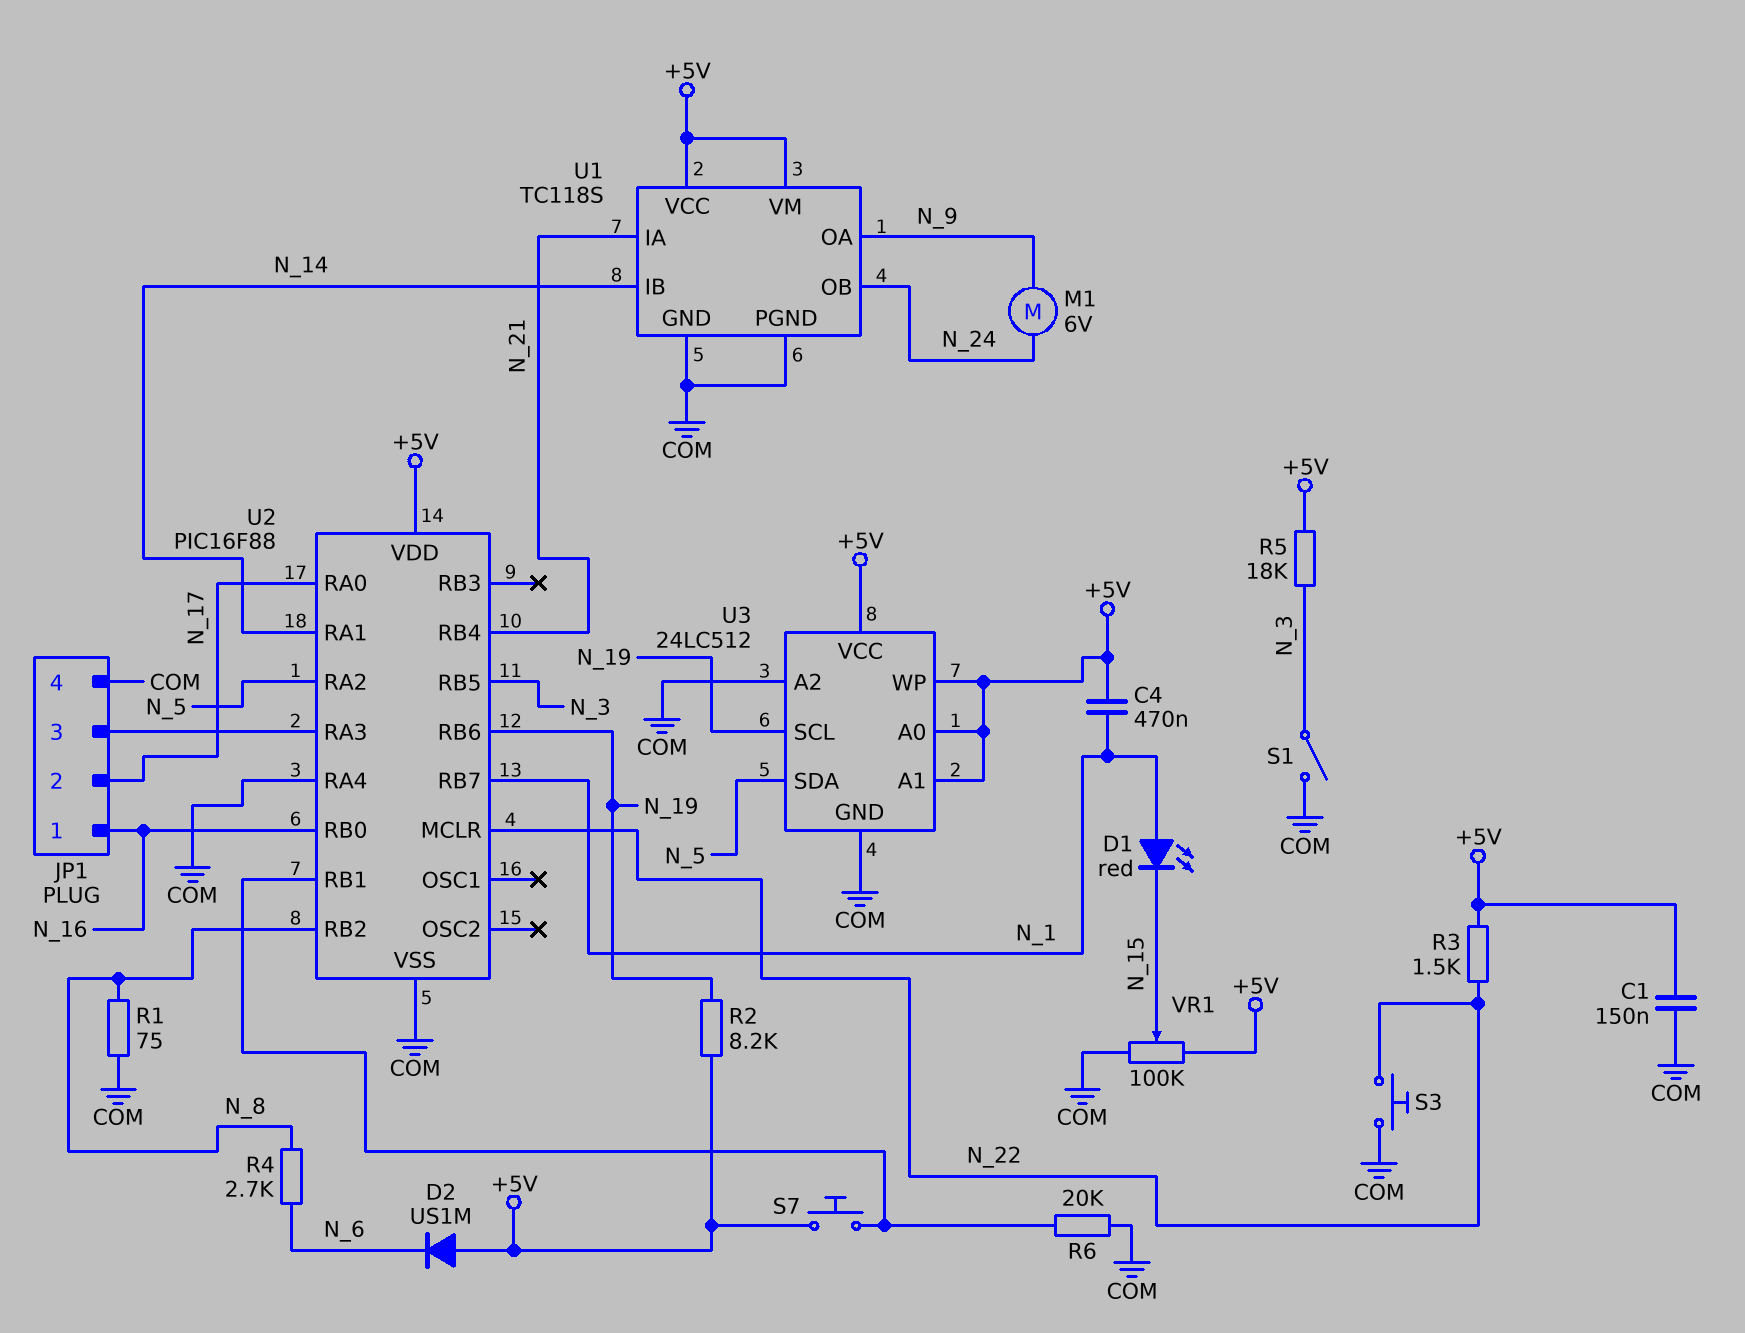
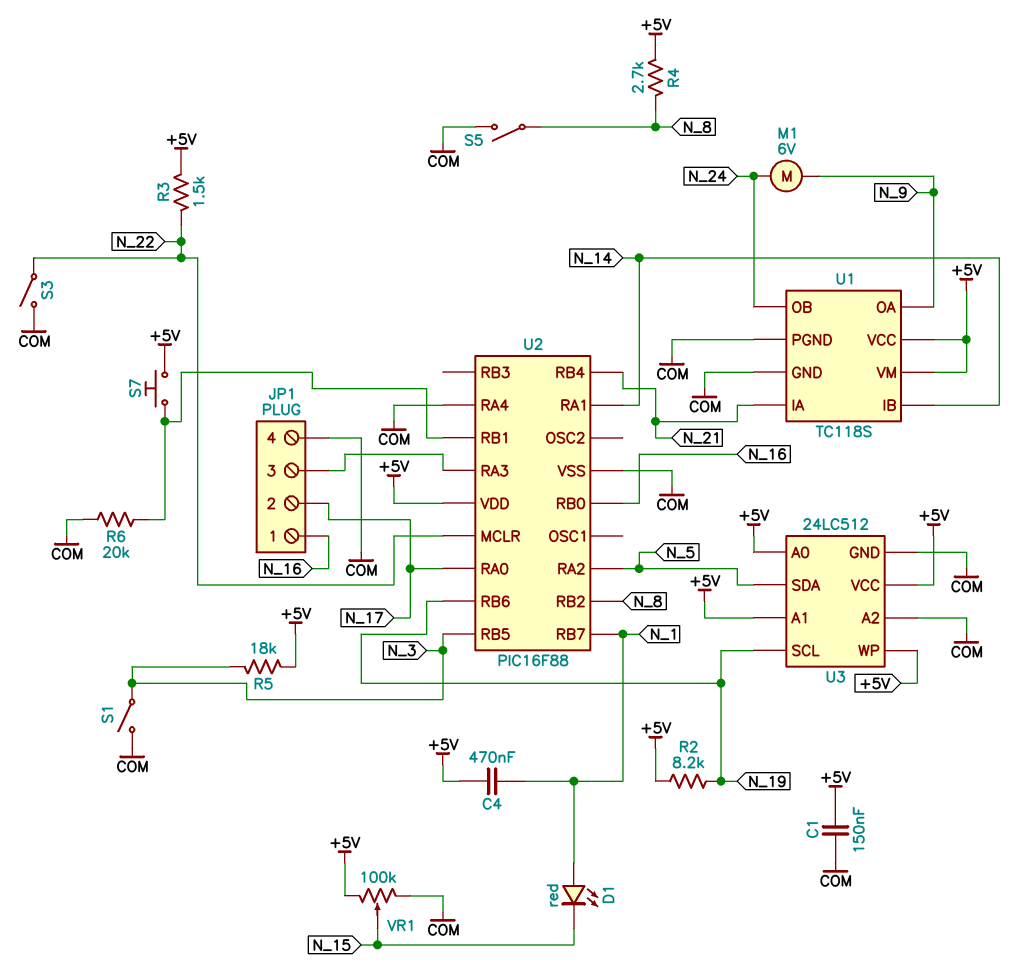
D2: diode US1M (A +5V, K N_6) -> none
R1: 75 (COM, N_8) -> none
R4: 2.7k (N_6, N_8) -> 2.7k (+5V, N_8)
S3: button (COM, N_22) -> switch (COM, N_22)
S5: none -> switch (COM, N_8)

